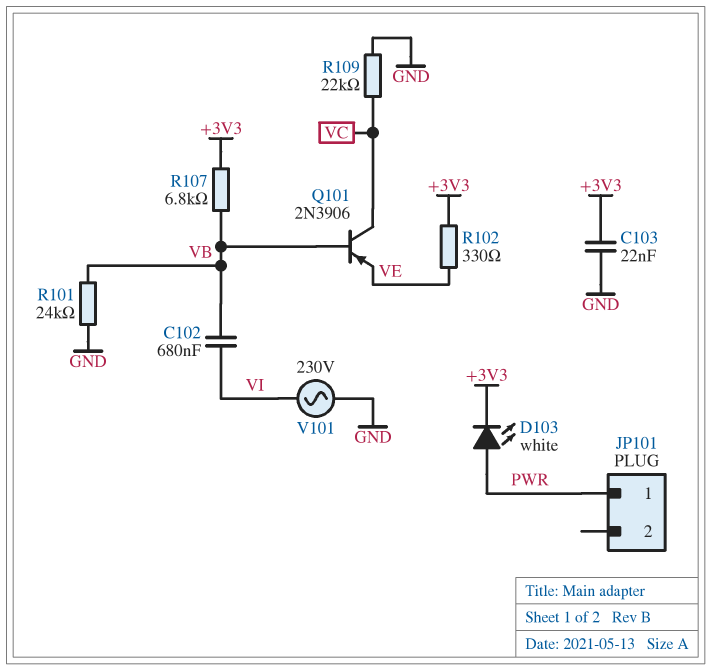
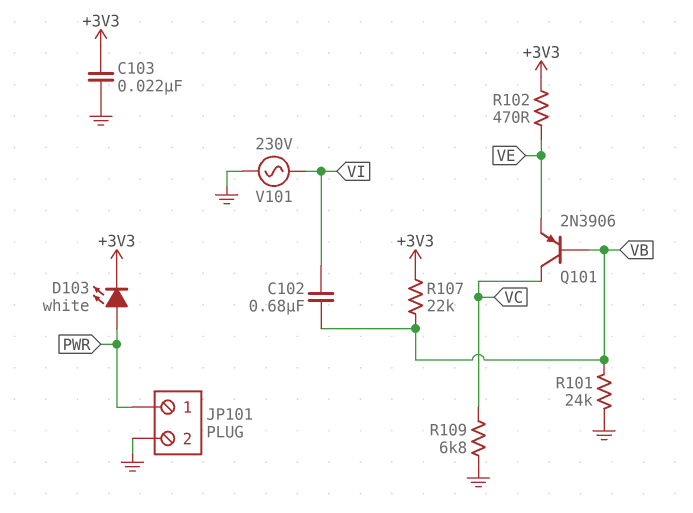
JP101 pin 2: none -> GND
R102: 330 (+3V3, VE) -> 470 (+3V3, VE)
R107: 6.8k (+3V3, VB) -> 22k (+3V3, VB)
R109: 22k (GND, VC) -> 6.8k (GND, VC)

